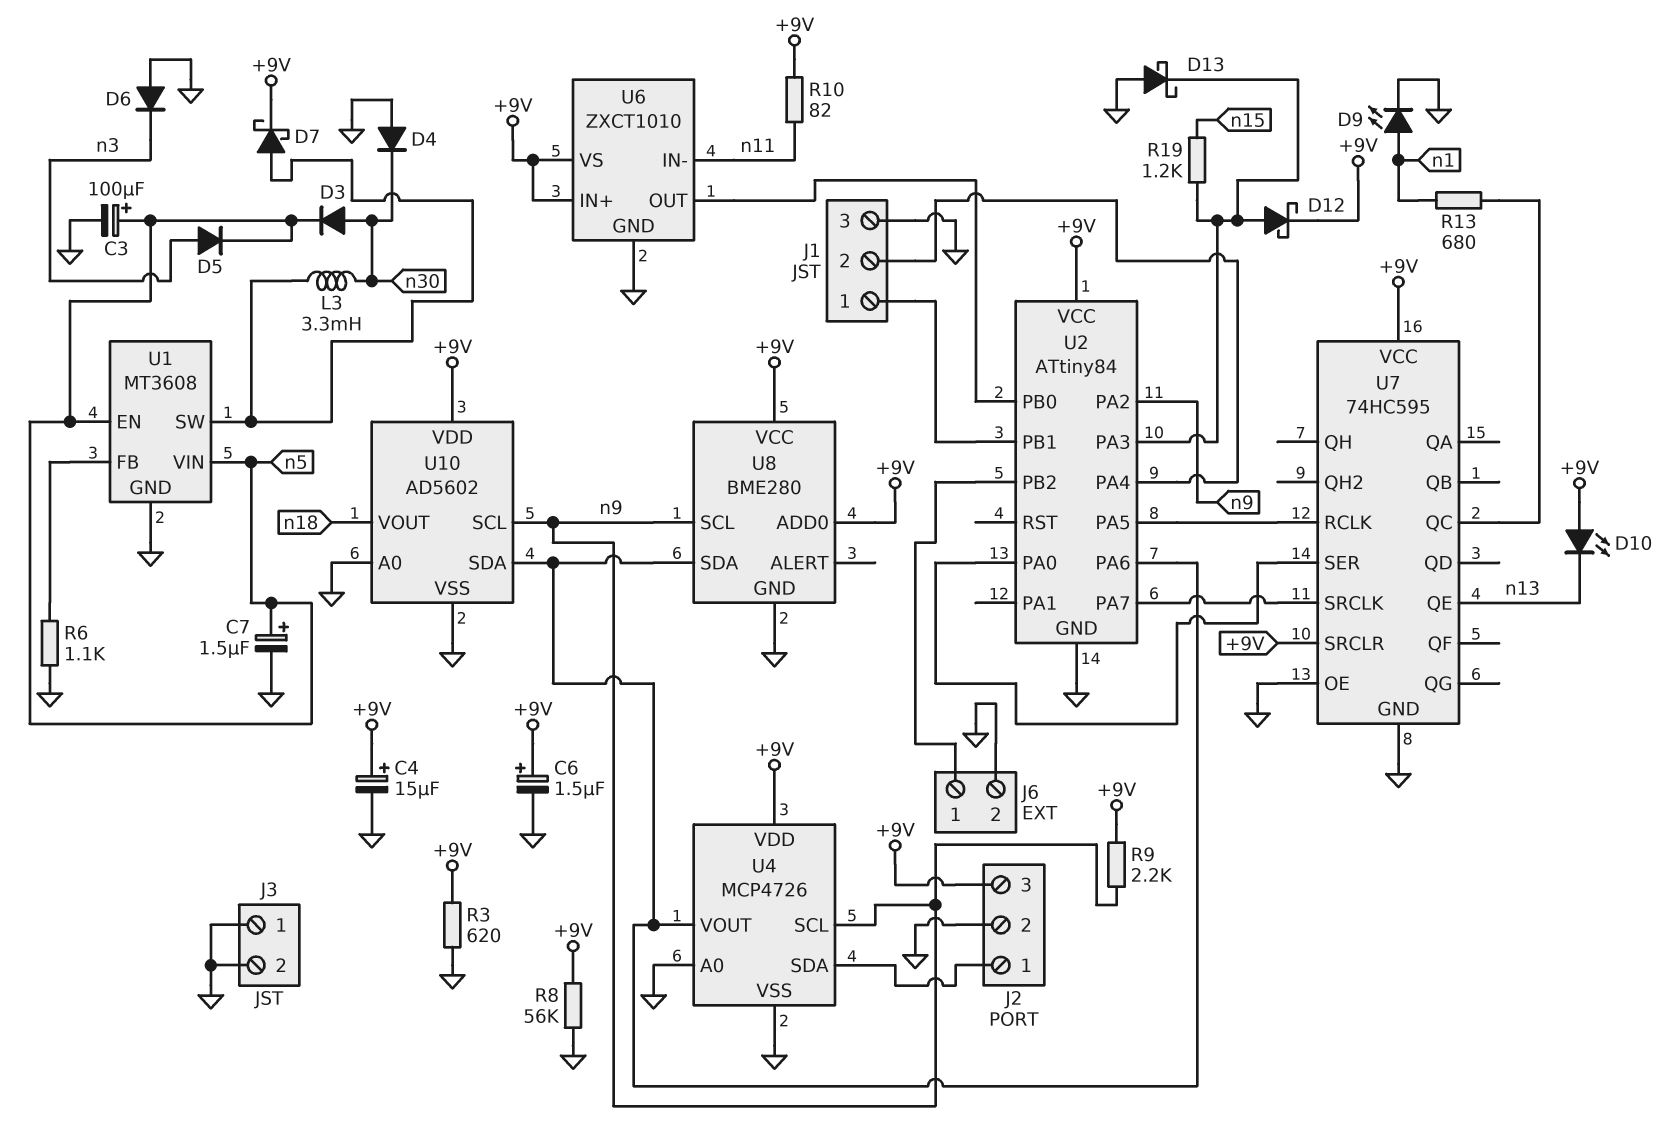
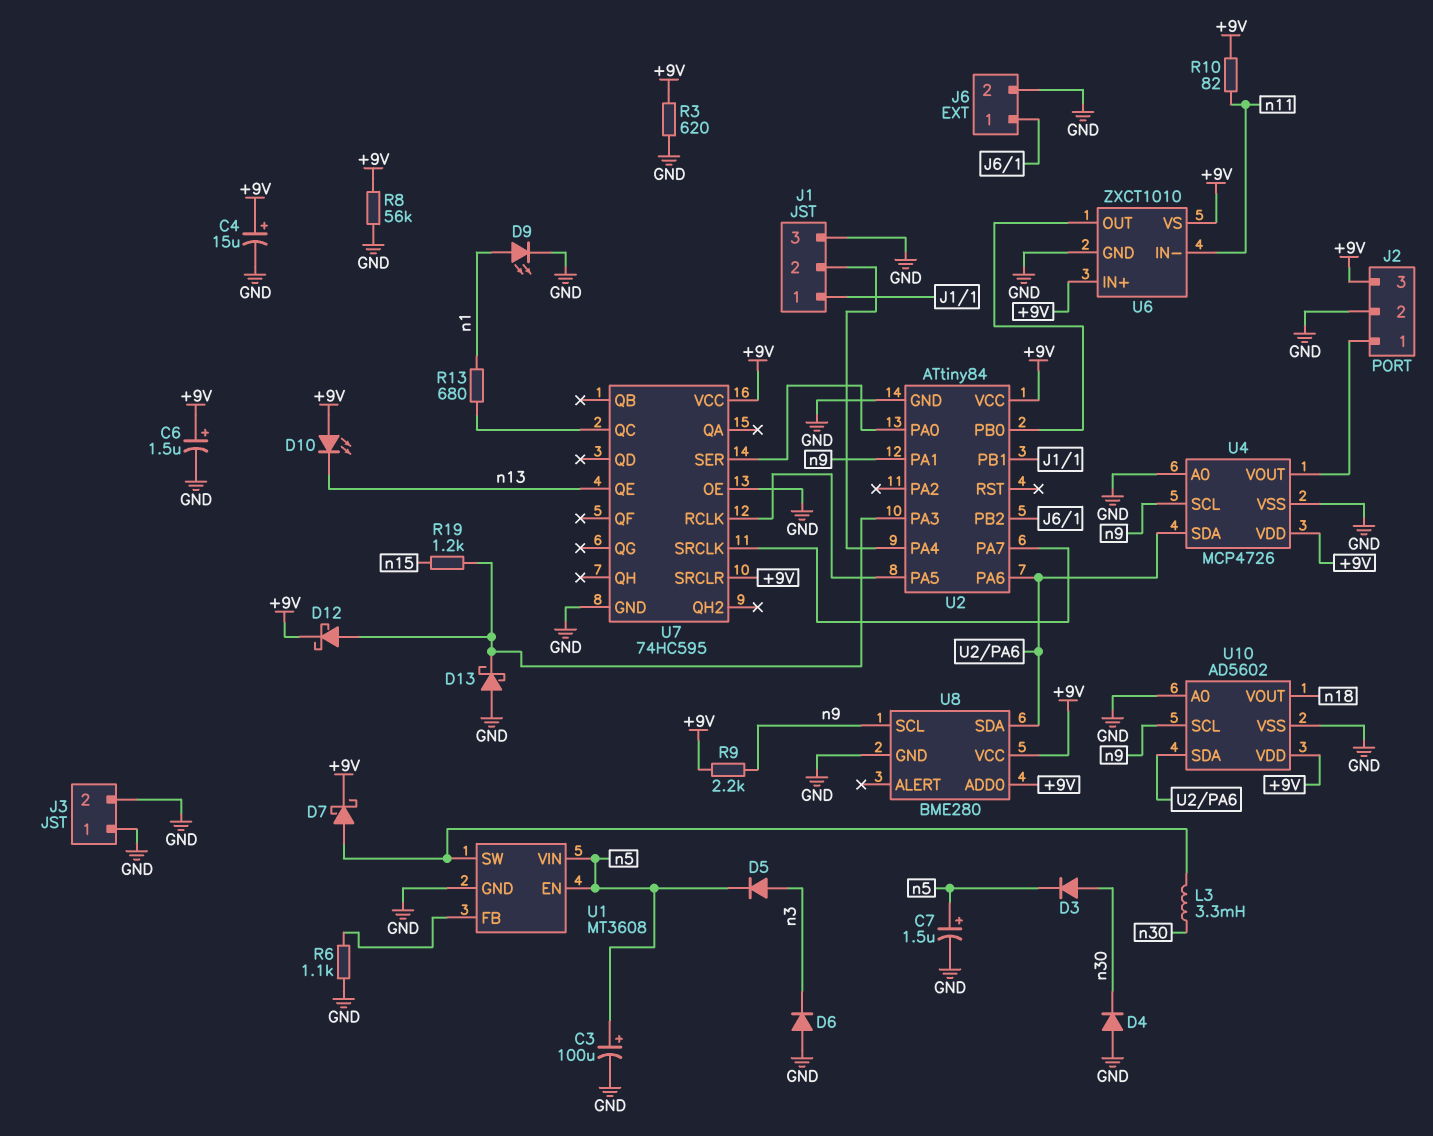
U2 pin PA1: none -> n9
U2 pin PA2: n9 -> none
U4 pin SDA: J2/1 -> U2/PA6
U4 pin VOUT: U2/PA6 -> J2/1

